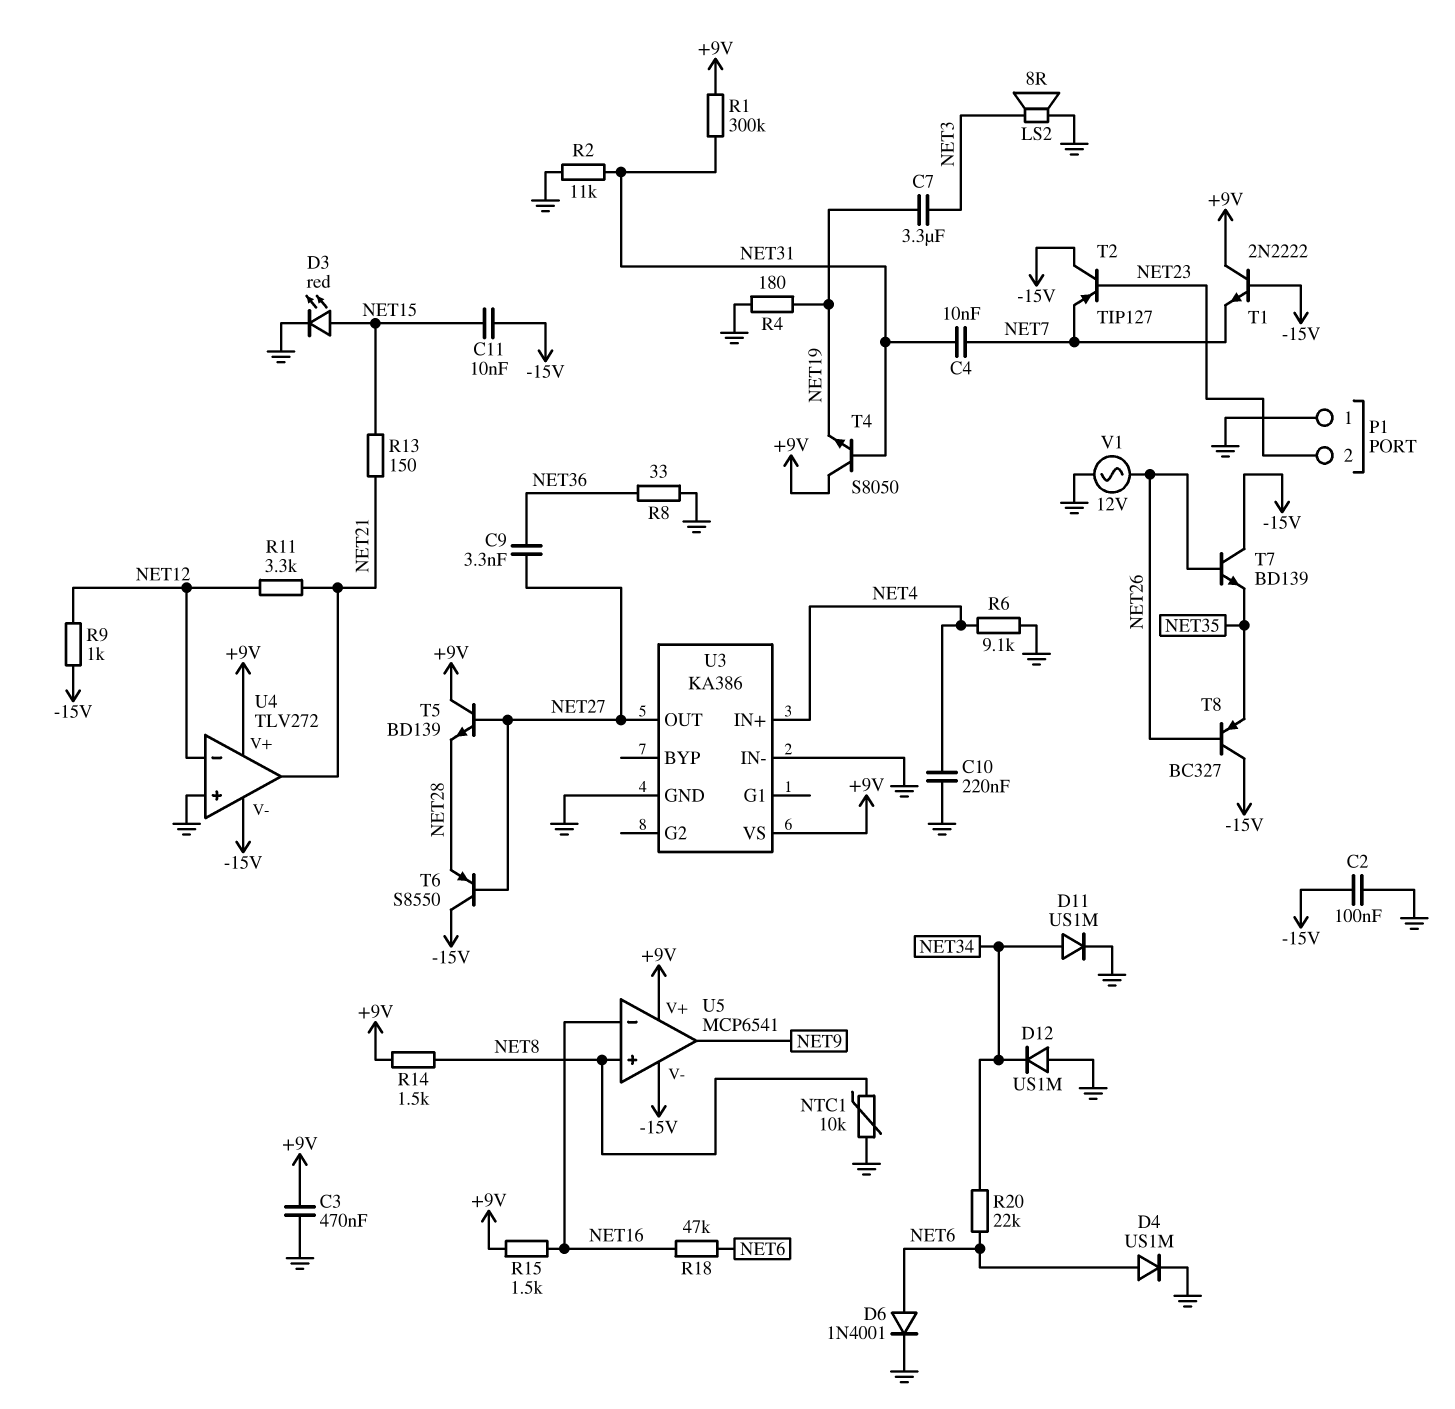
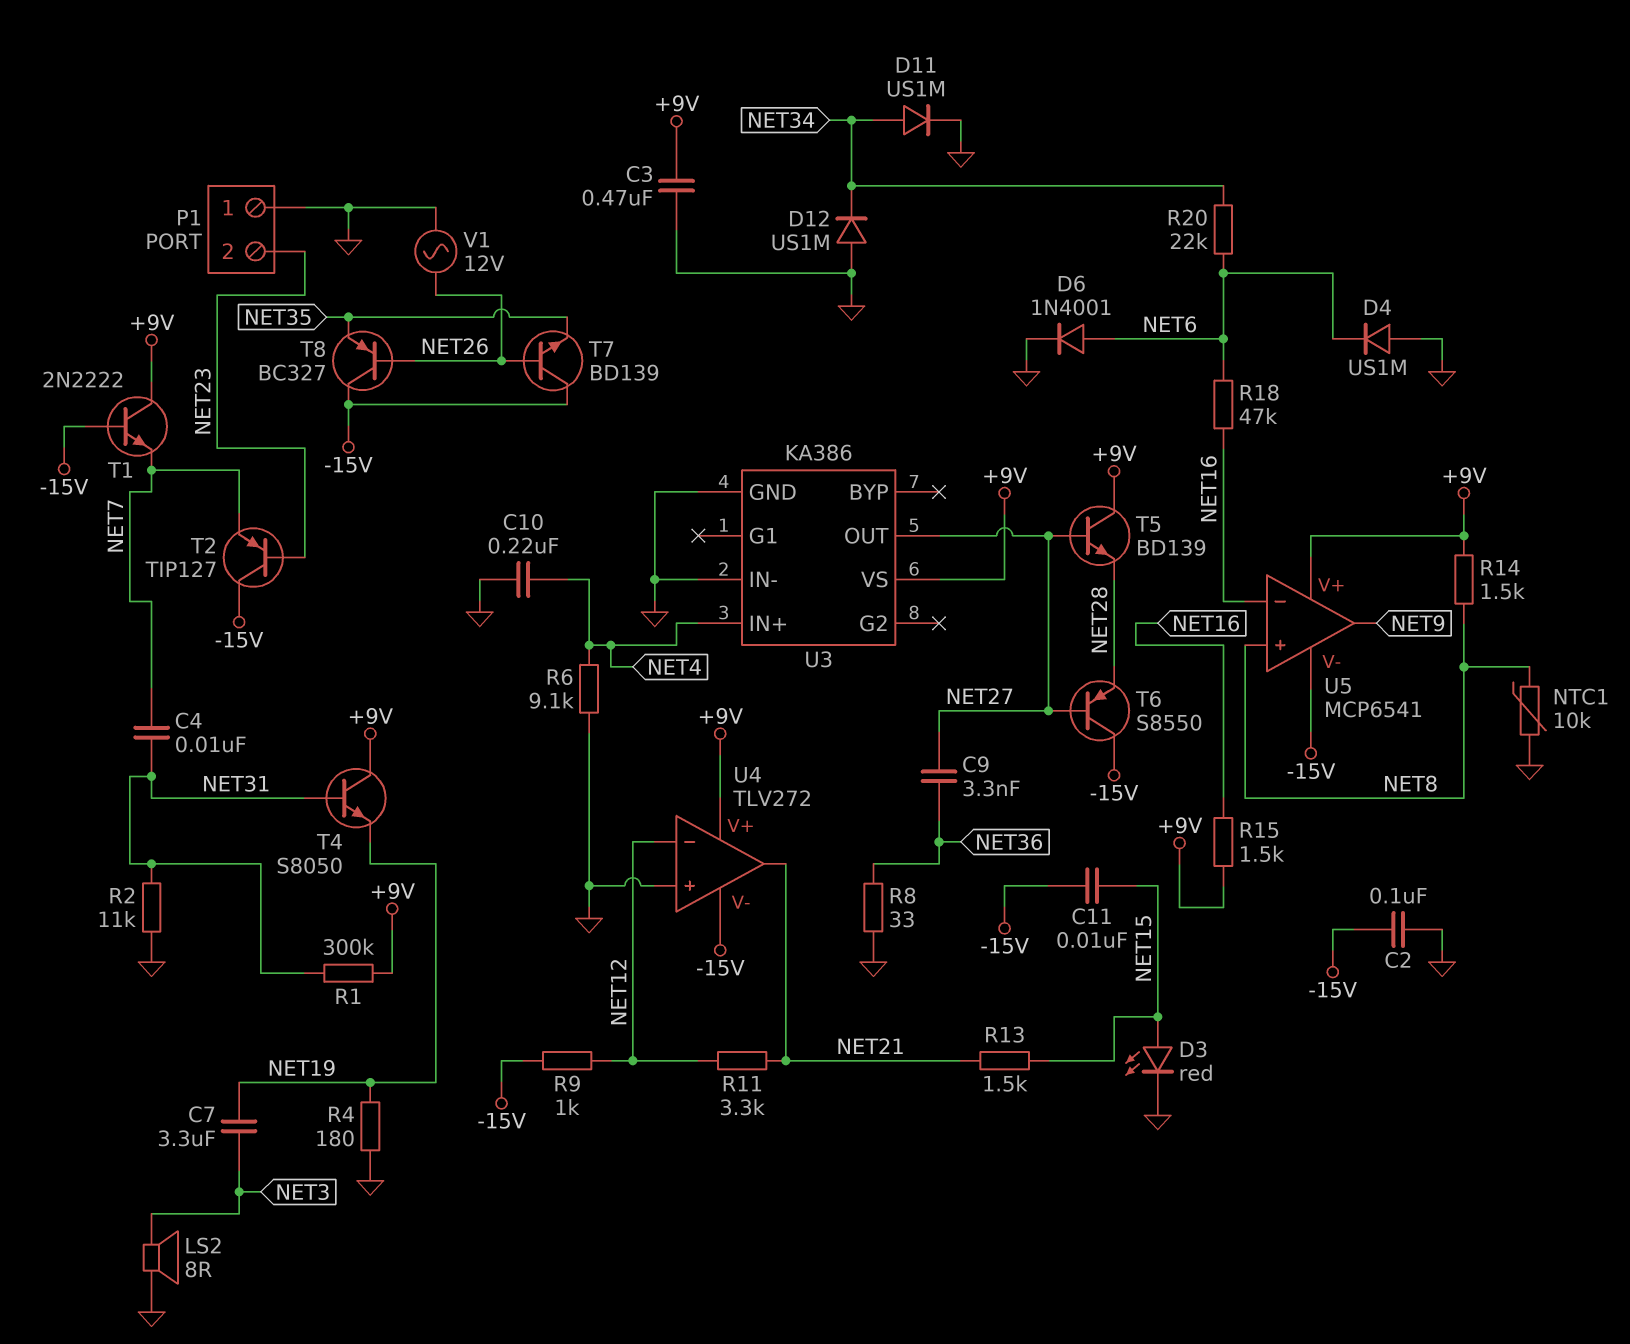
D4: diode US1M (A NET6, K GND) -> diode US1M (A GND, K NET6)
R13: 150 (NET15, NET21) -> 1.5k (NET15, NET21)

